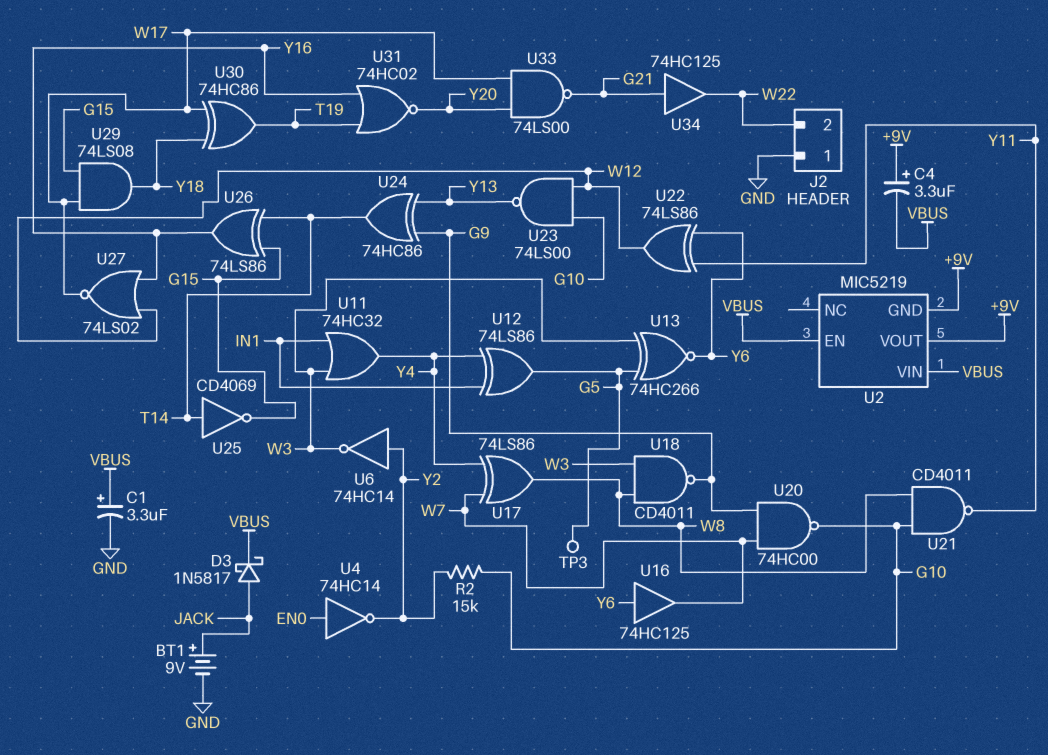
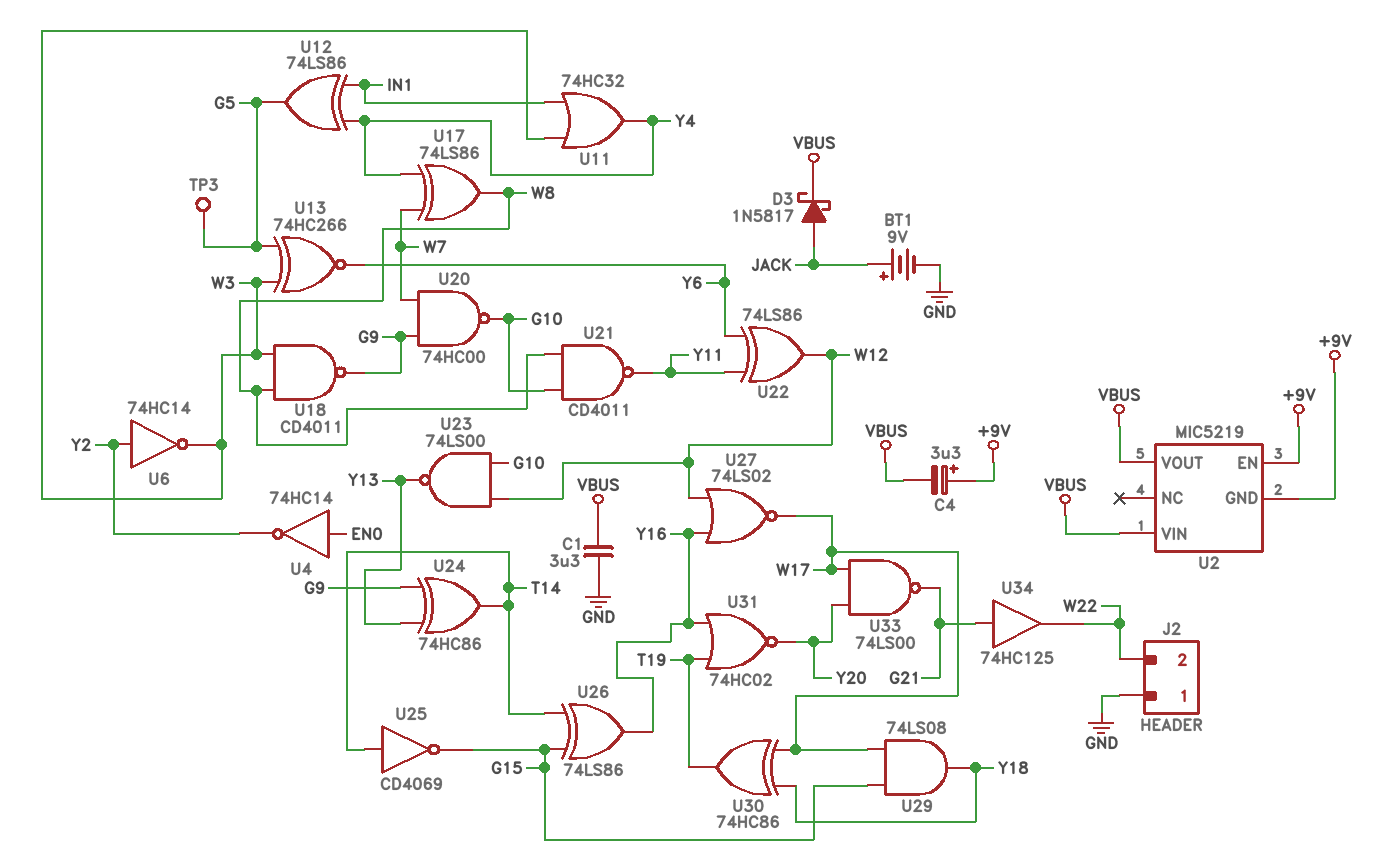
C1: 3.3uF (plus VBUS, minus GND) -> 3.3uF (GND, VBUS)
R2: 15k (G10, Y2) -> none
U2 pin EN: VBUS -> +9V
U2 pin VOUT: +9V -> VBUS
U16: buffer 74HC125 (in Y6, out W7) -> none

